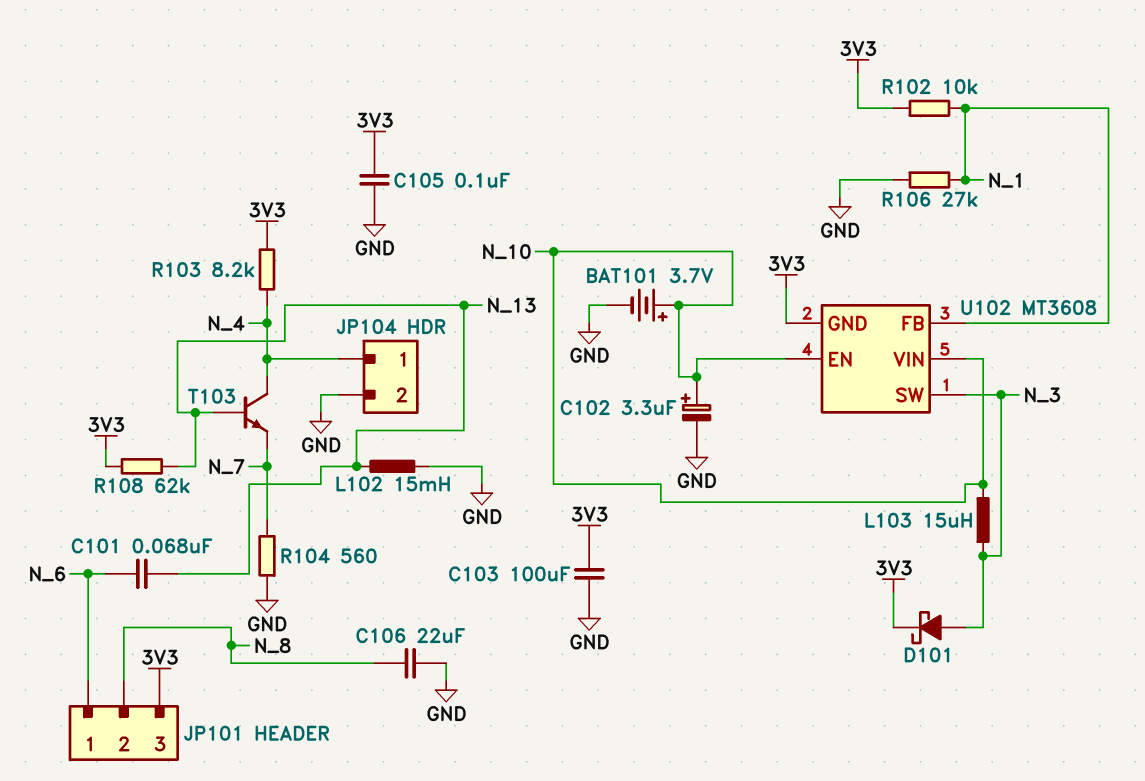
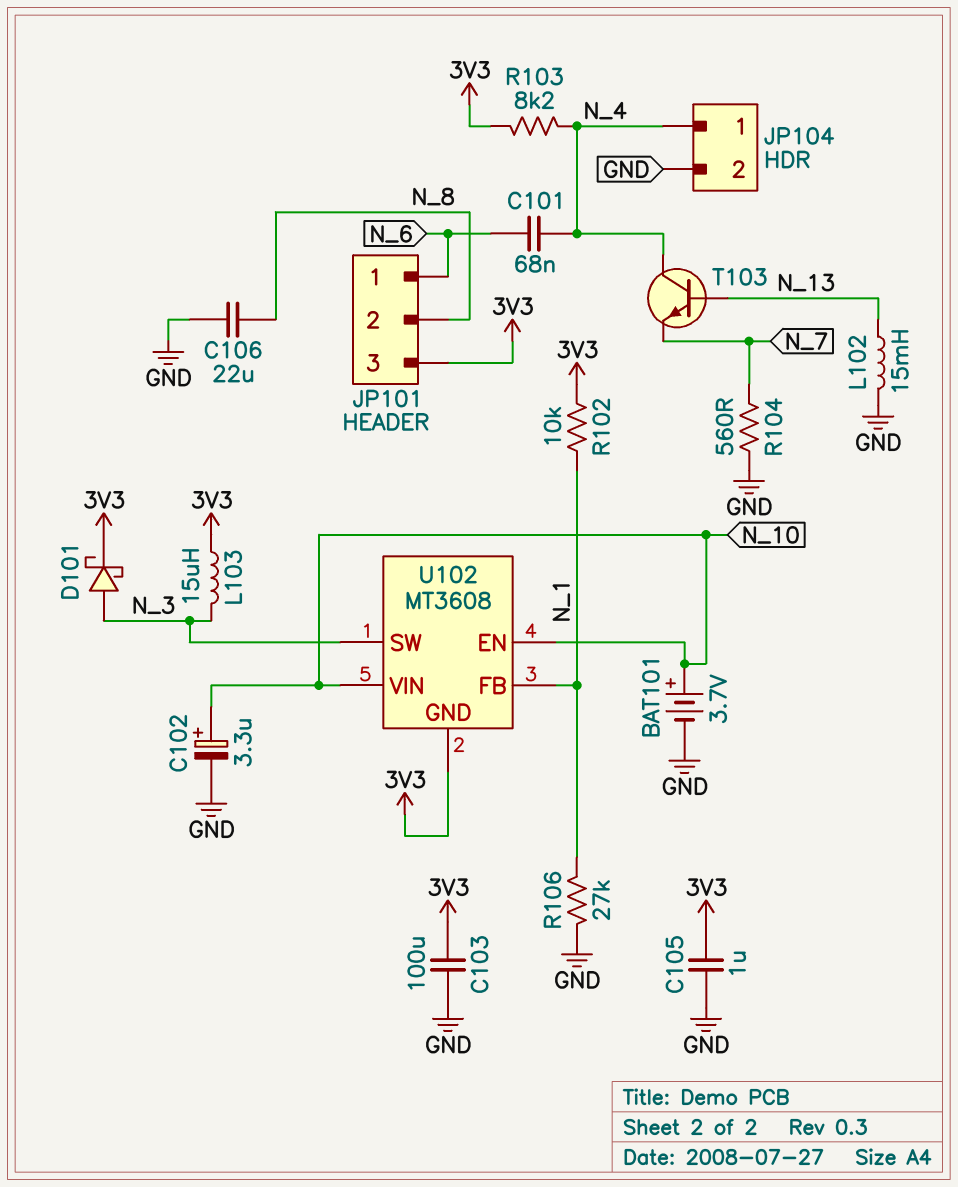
C101: 68nF (N_6, N_13) -> 68nF (N_4, N_6)
C105: 100nF (3V3, GND) -> 1uF (3V3, GND)
L103: 15uH (N_3, N_10) -> 15uH (3V3, N_3)
R108: 62k (3V3, N_13) -> none

